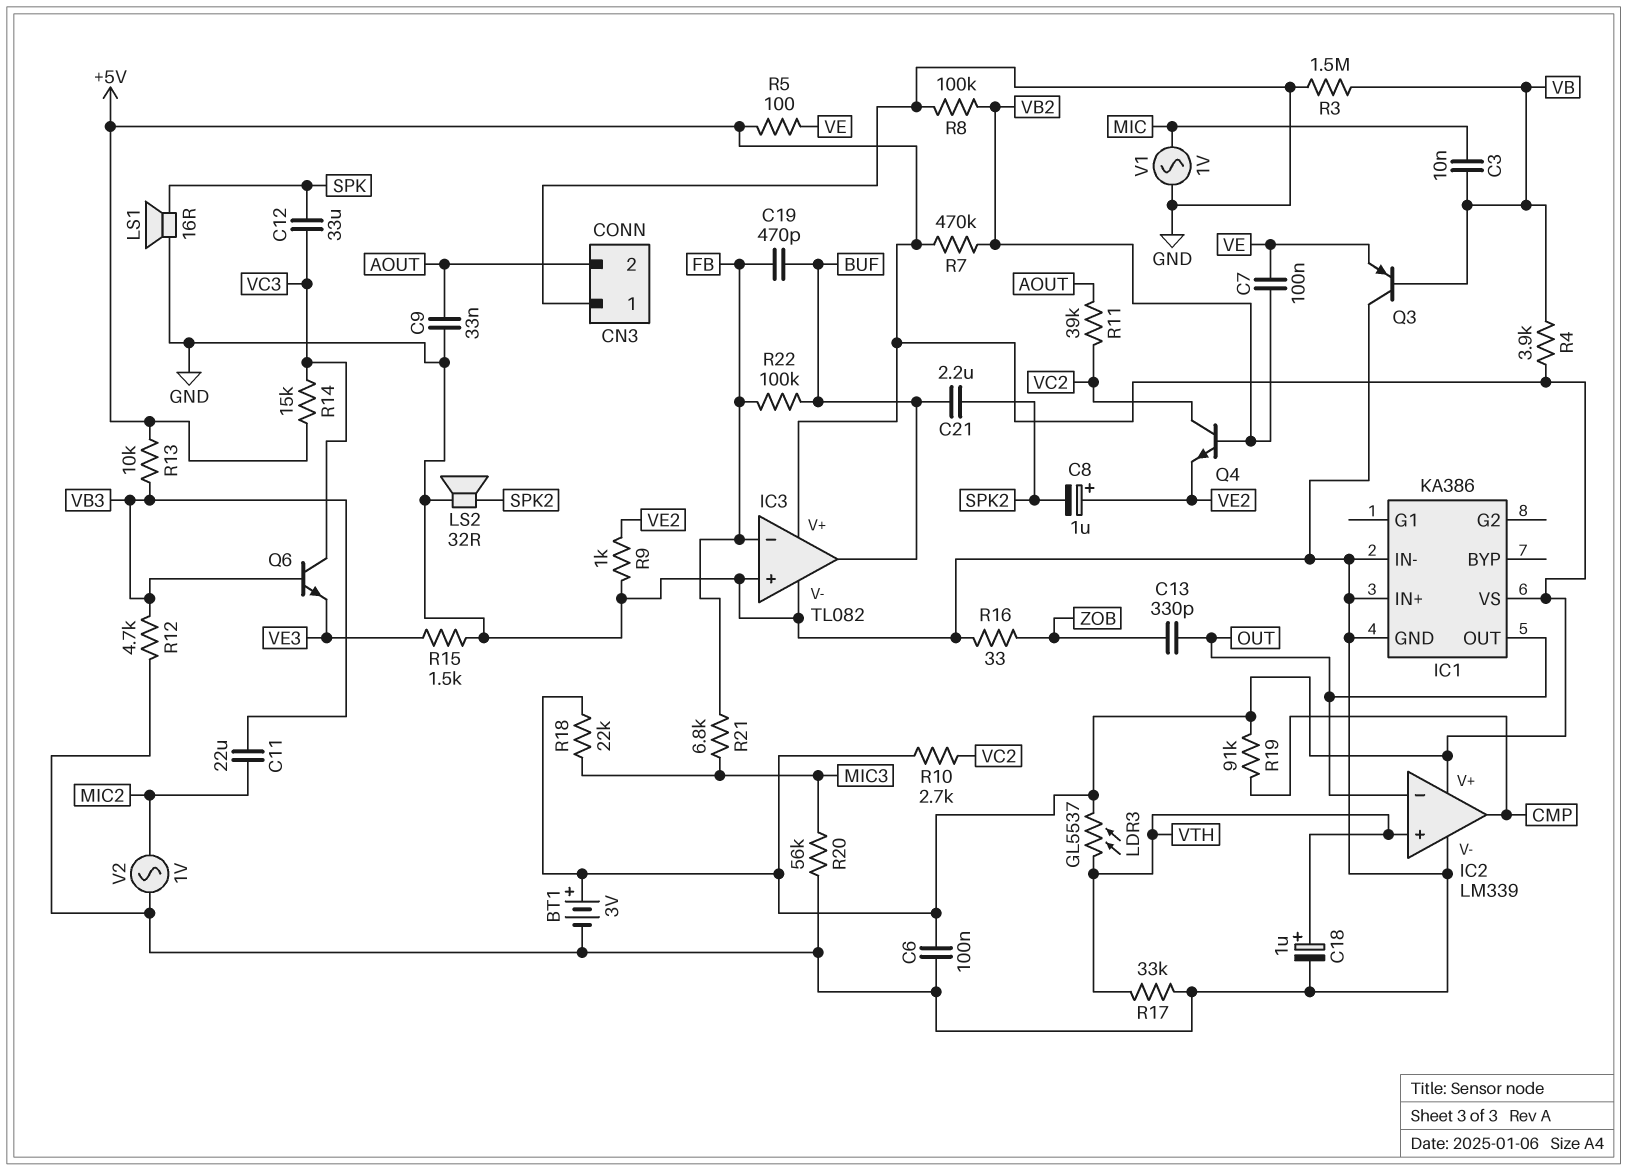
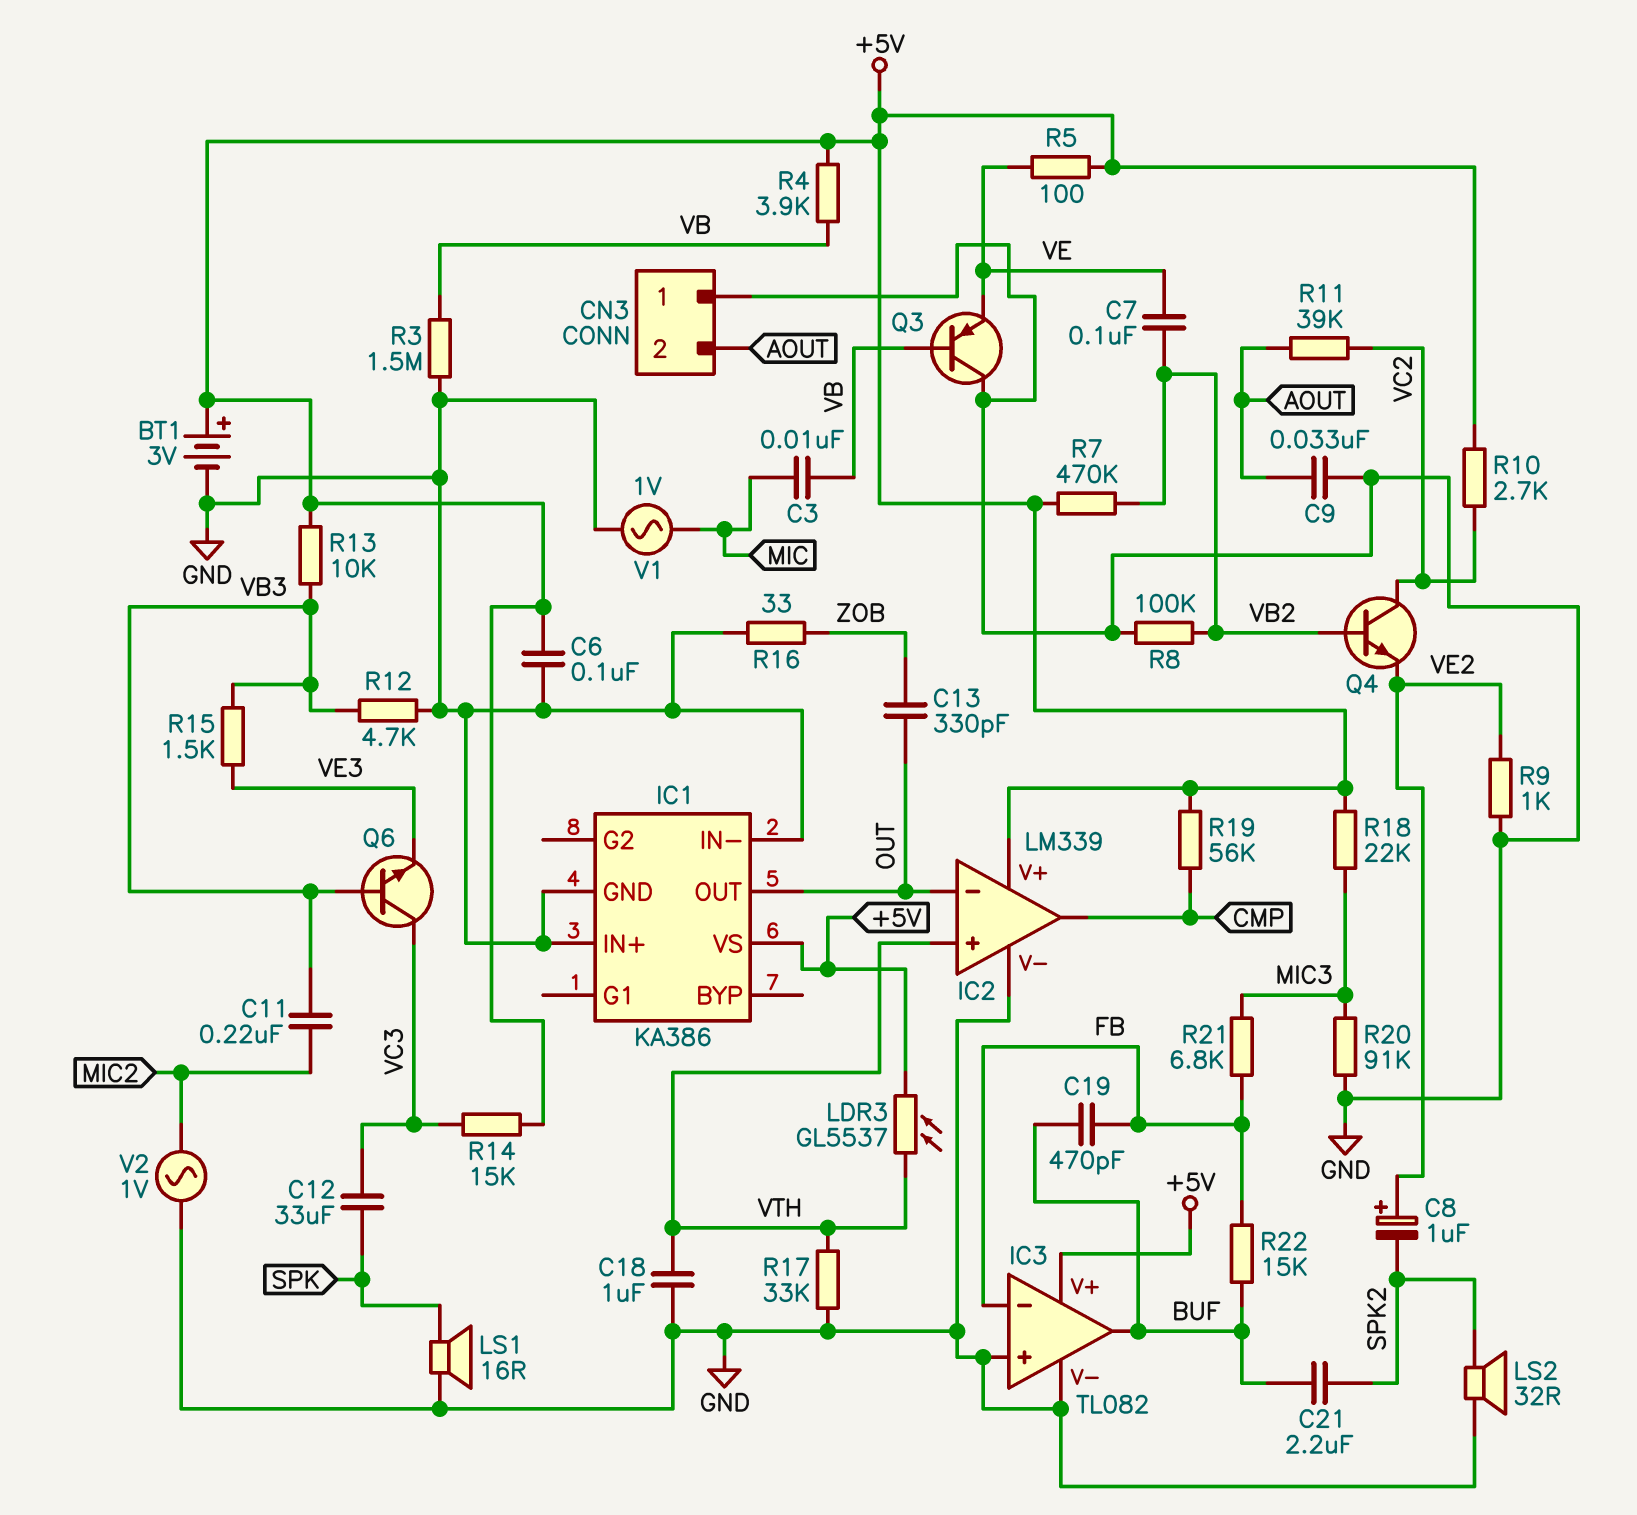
C11: 22uF (MIC2, VB3) -> 220nF (MIC2, VB3)
C18: 1uF (plus VTH, minus GND) -> 1uF (GND, VTH)
R15: 1.5k (GND, VE3) -> 1.5k (VB3, VE3)
R19: 91k (+5V, CMP) -> 56k (+5V, CMP)
R20: 56k (GND, MIC3) -> 91k (GND, MIC3)
R22: 100k (BUF, FB) -> 15k (BUF, FB)

